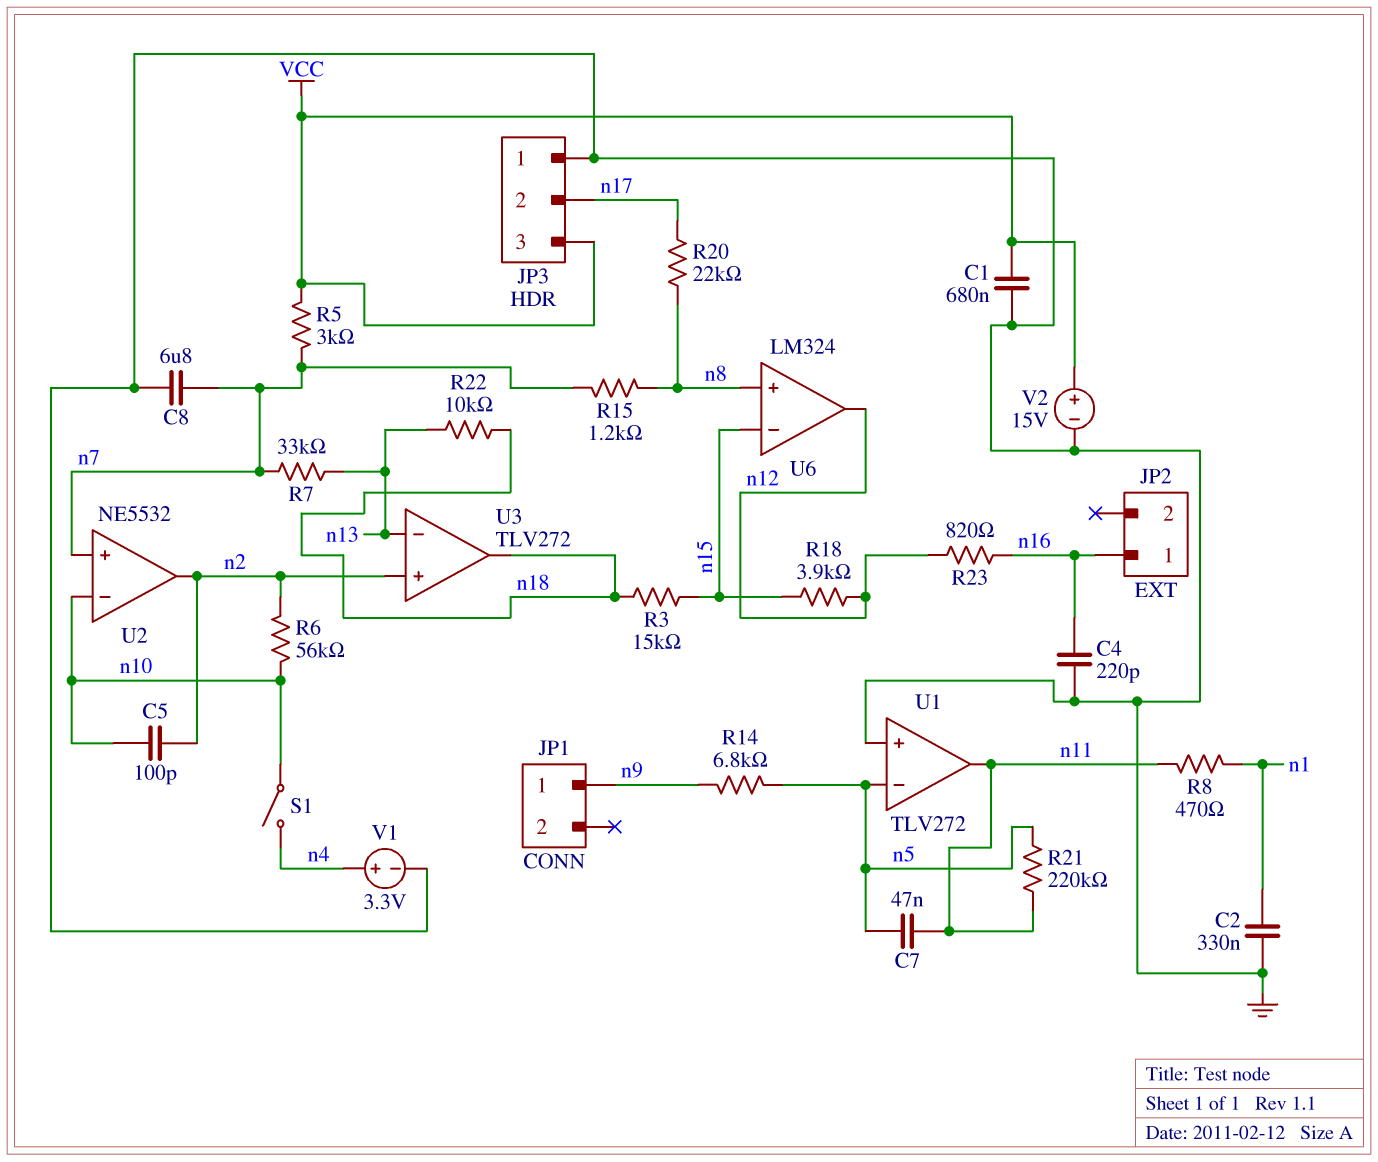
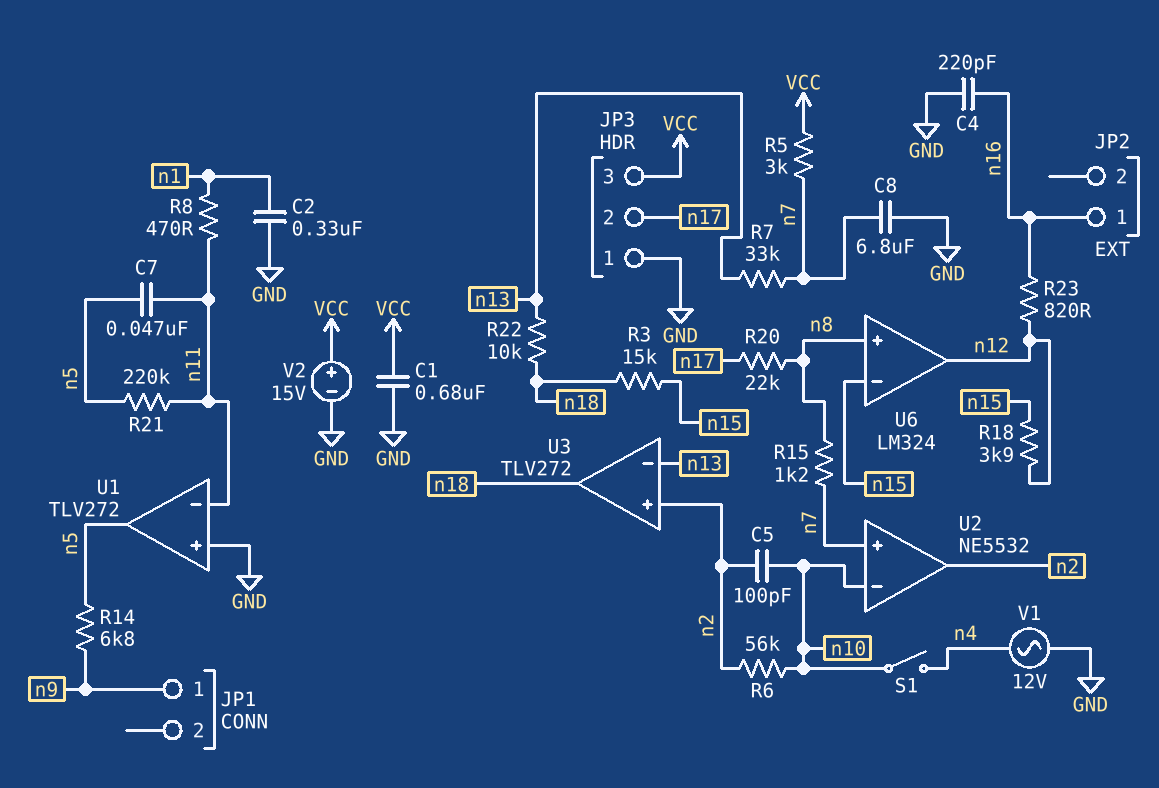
U1 pin in-: n5 -> n11
U1 pin out: n11 -> n5
V1: 3.3V (plus n4, minus GND) -> AC 12V (GND, n4)

